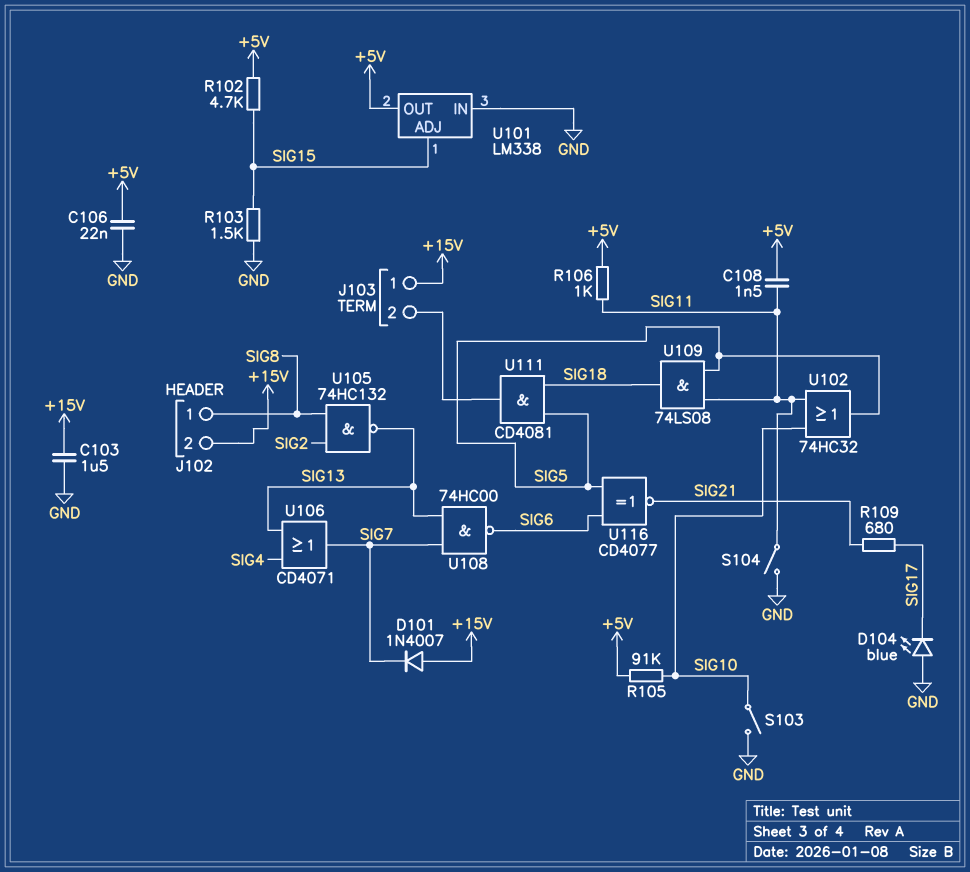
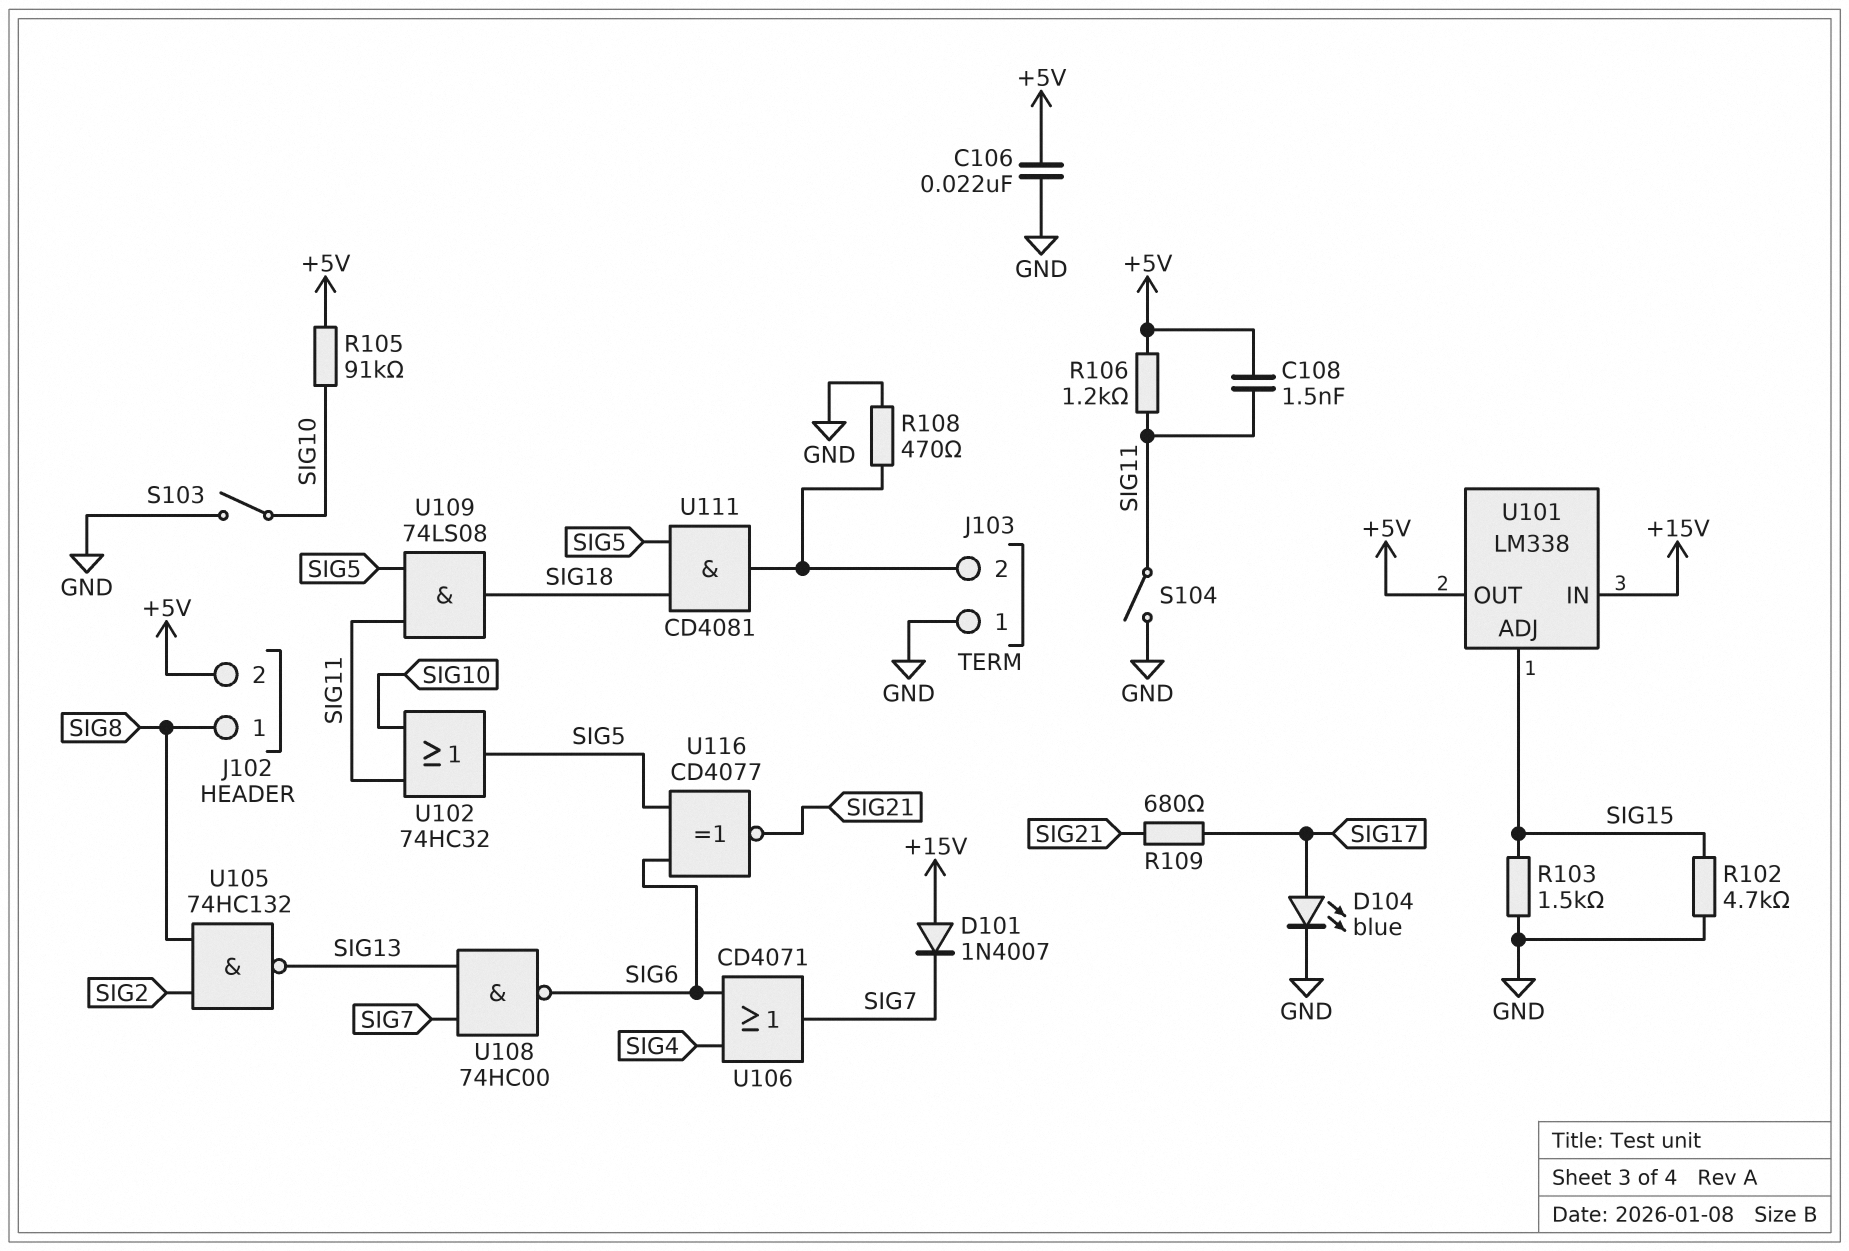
C103: 1.5uF (+15V, GND) -> none
D104: LED blue (A GND, K SIG17) -> LED blue (A SIG17, K GND)
J102 pin 2: +15V -> +5V
J103 pin 1: +15V -> GND
R102: 4.7k (+5V, SIG15) -> 4.7k (GND, SIG15)
R106: 1k (+5V, SIG11) -> 1.2k (+5V, SIG11)
R108: none -> 470 (GND, J103/2)
U101 pin IN: GND -> +15V
U106: OR CD4071 (in SIG4, in SIG13, out SIG7) -> OR CD4071 (in SIG4, in SIG6, out SIG7)

